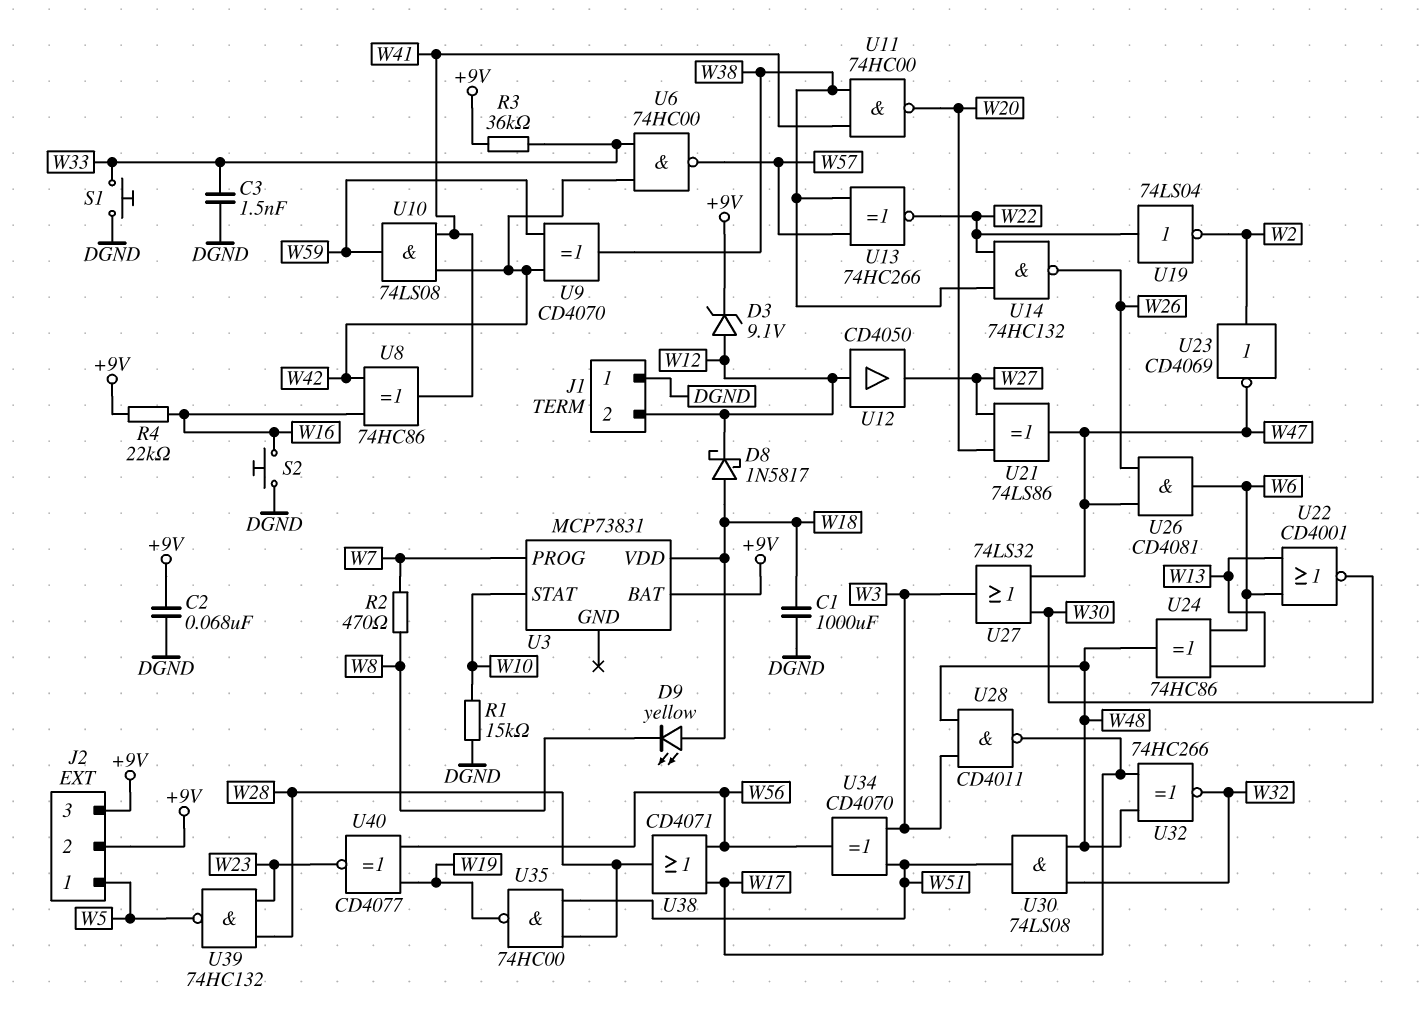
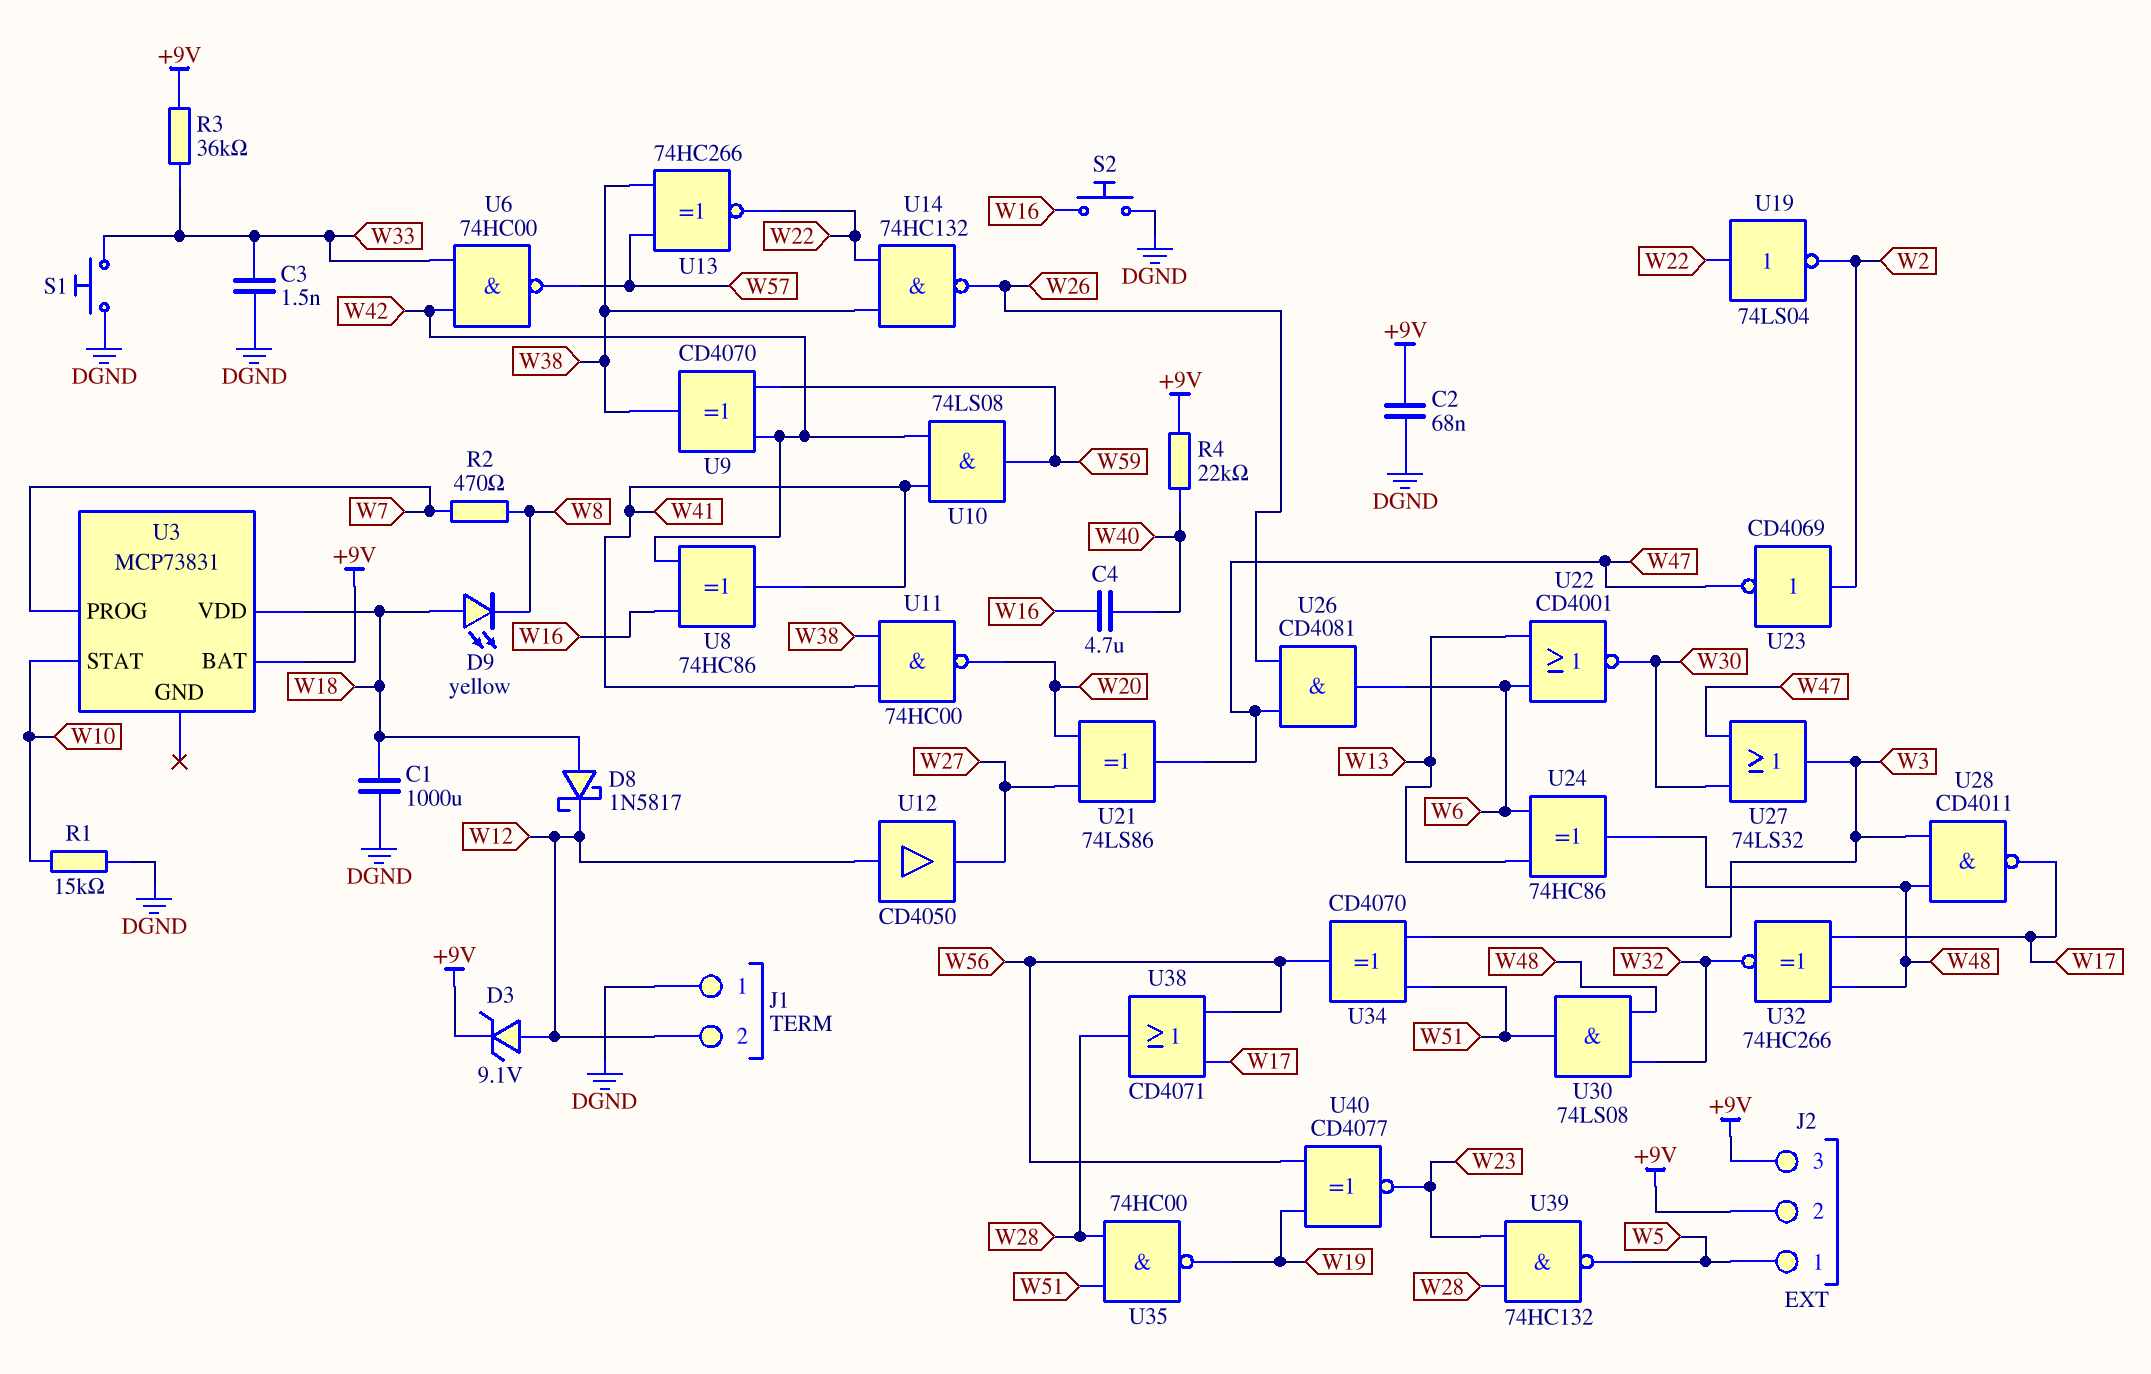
C4: none -> 4.7uF (W16, W40)
R4: 22k (+9V, W16) -> 22k (+9V, W40)

